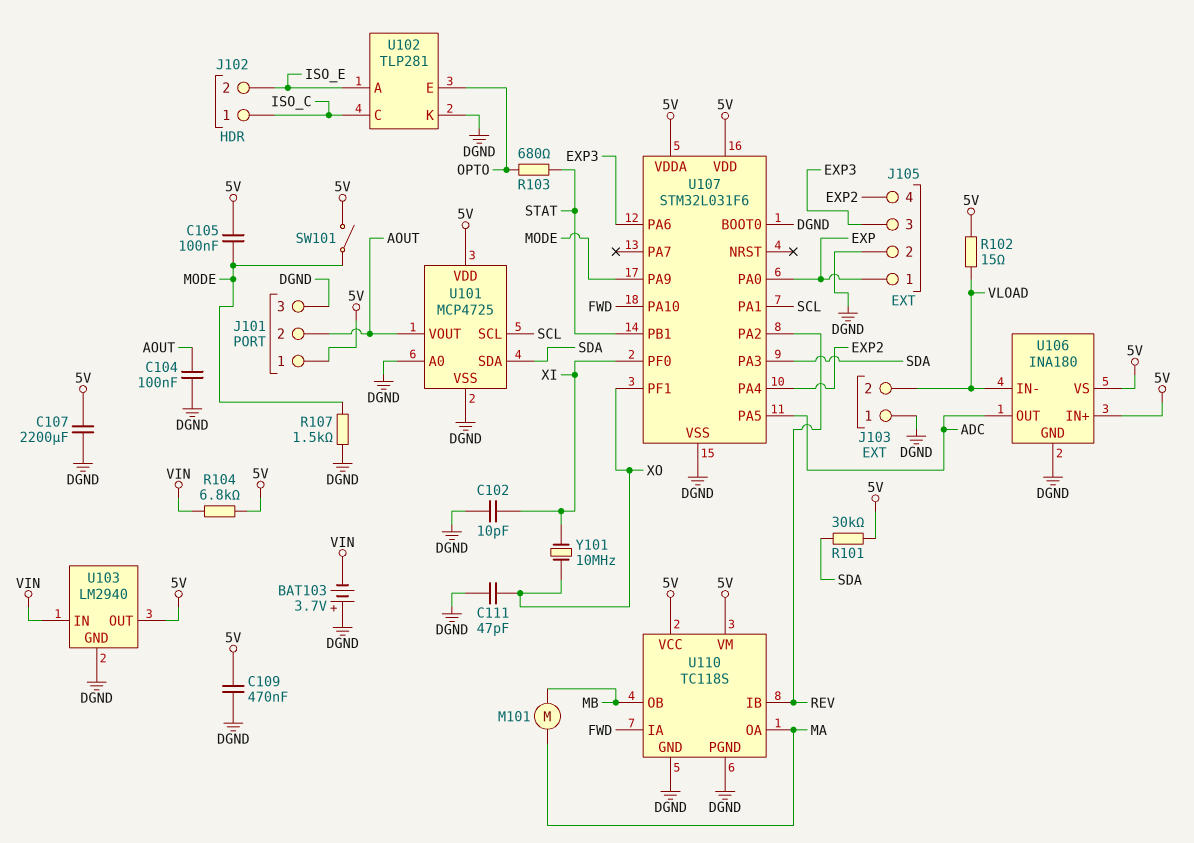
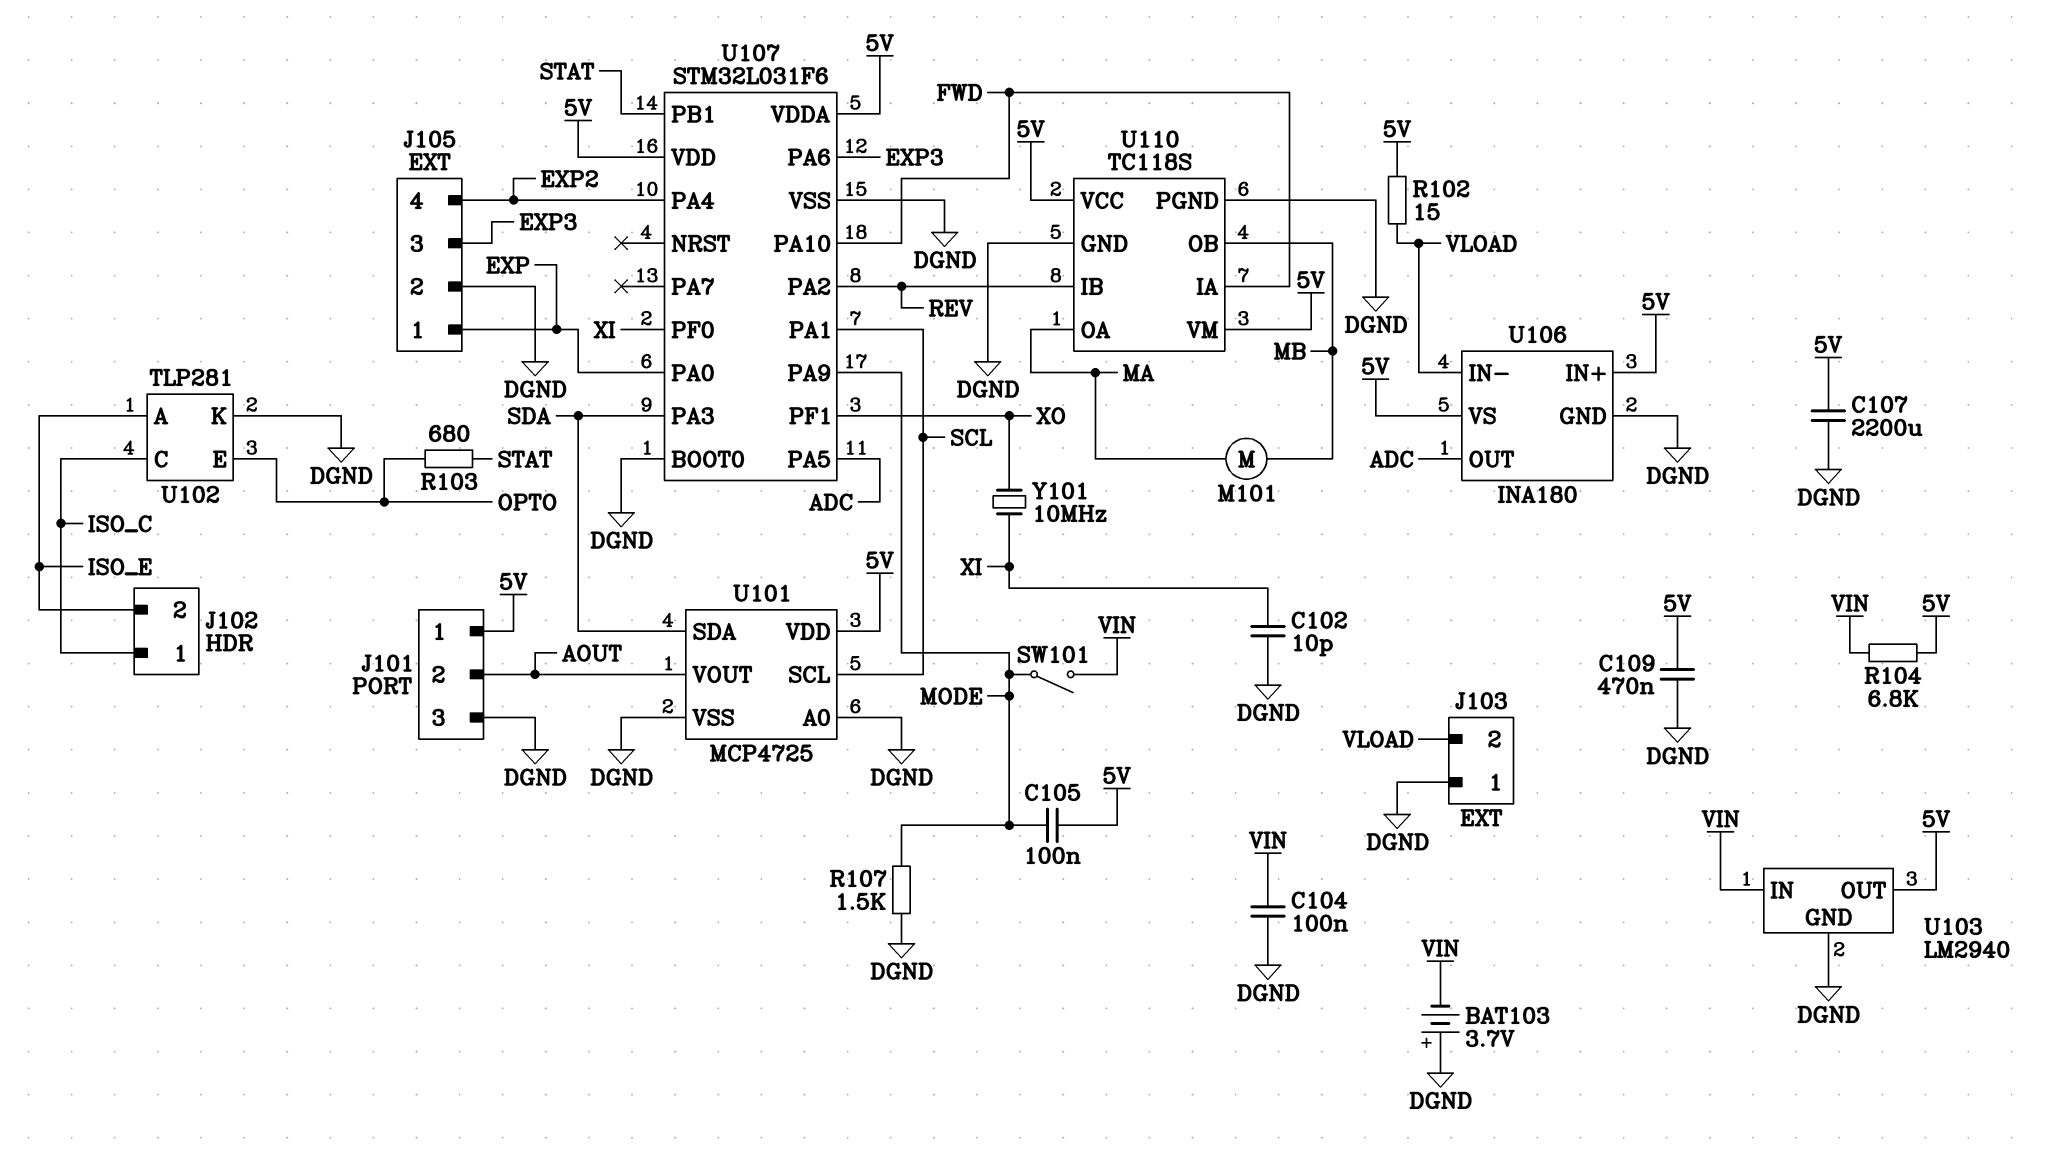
C104: 100nF (AOUT, DGND) -> 100nF (DGND, VIN)
C111: 47pF (DGND, XO) -> none
R101: 30k (5V, SDA) -> none
SW101: switch (5V, MODE) -> switch (MODE, VIN)

